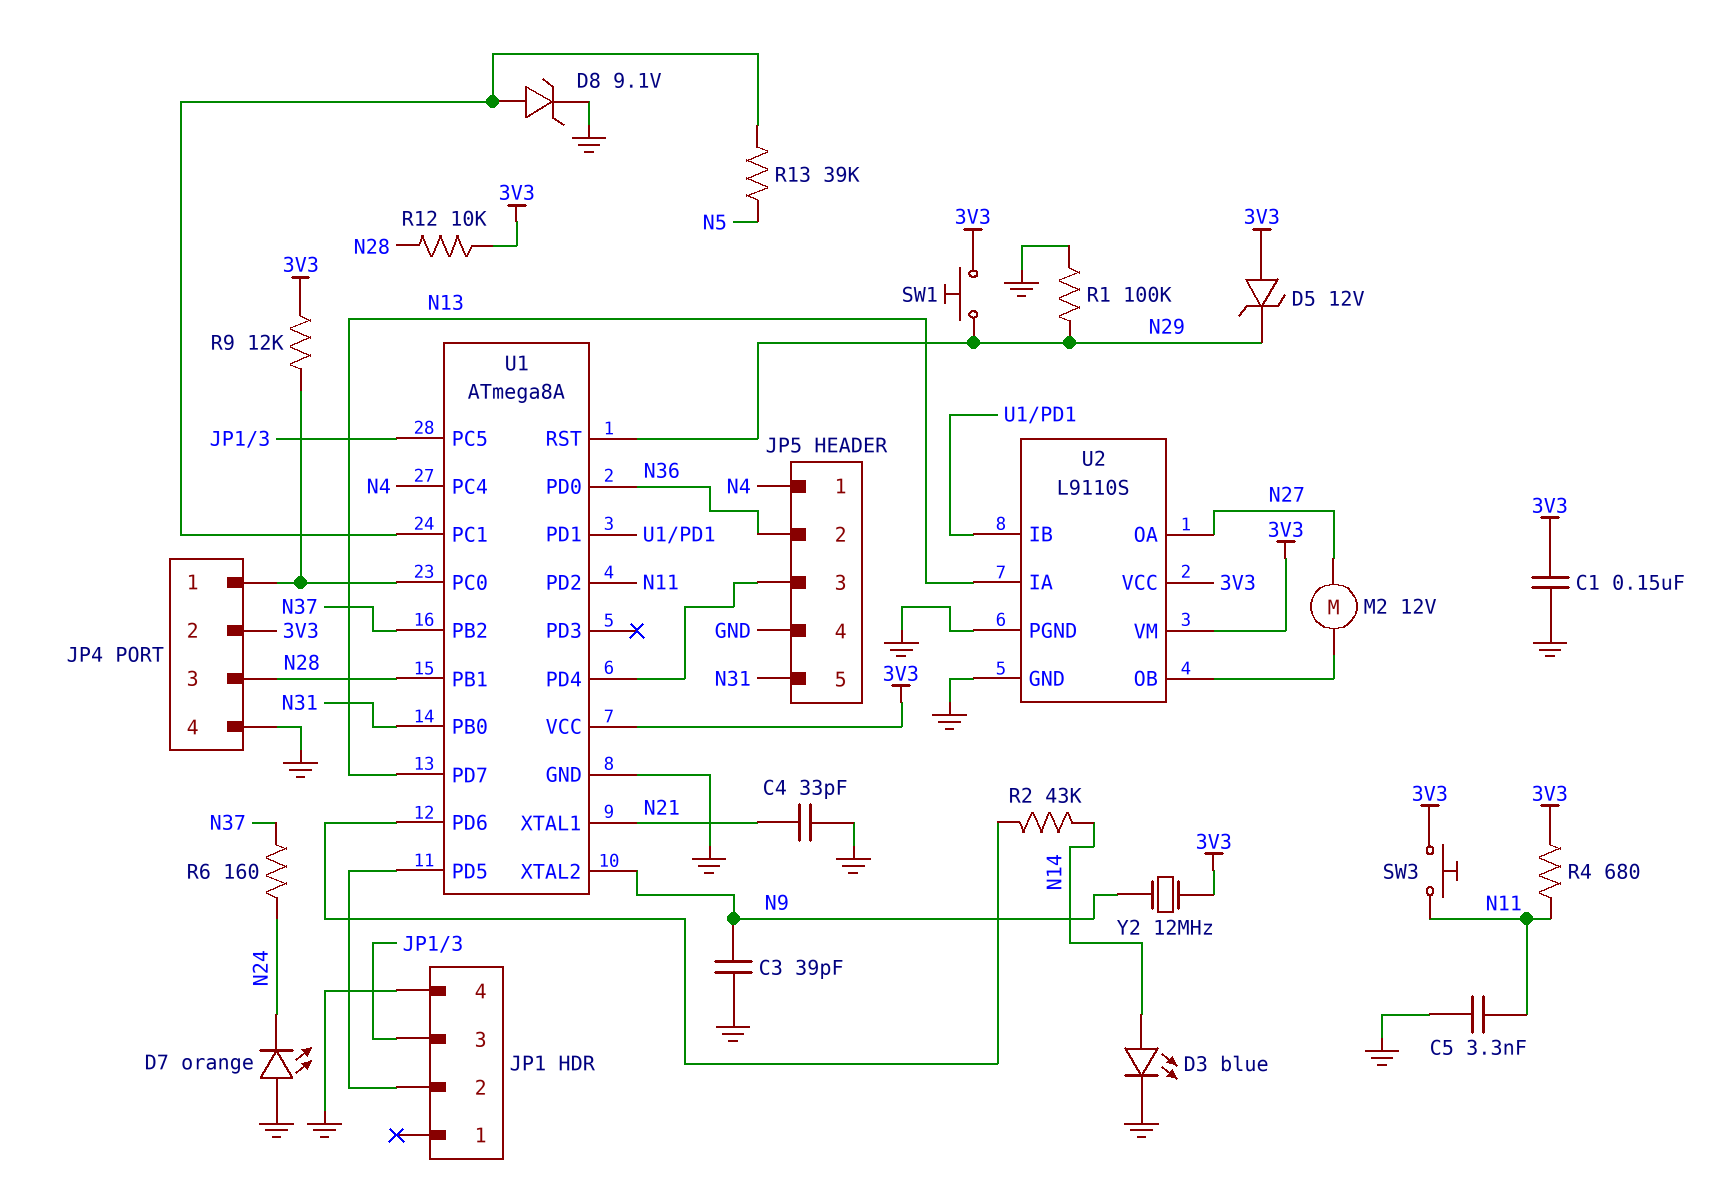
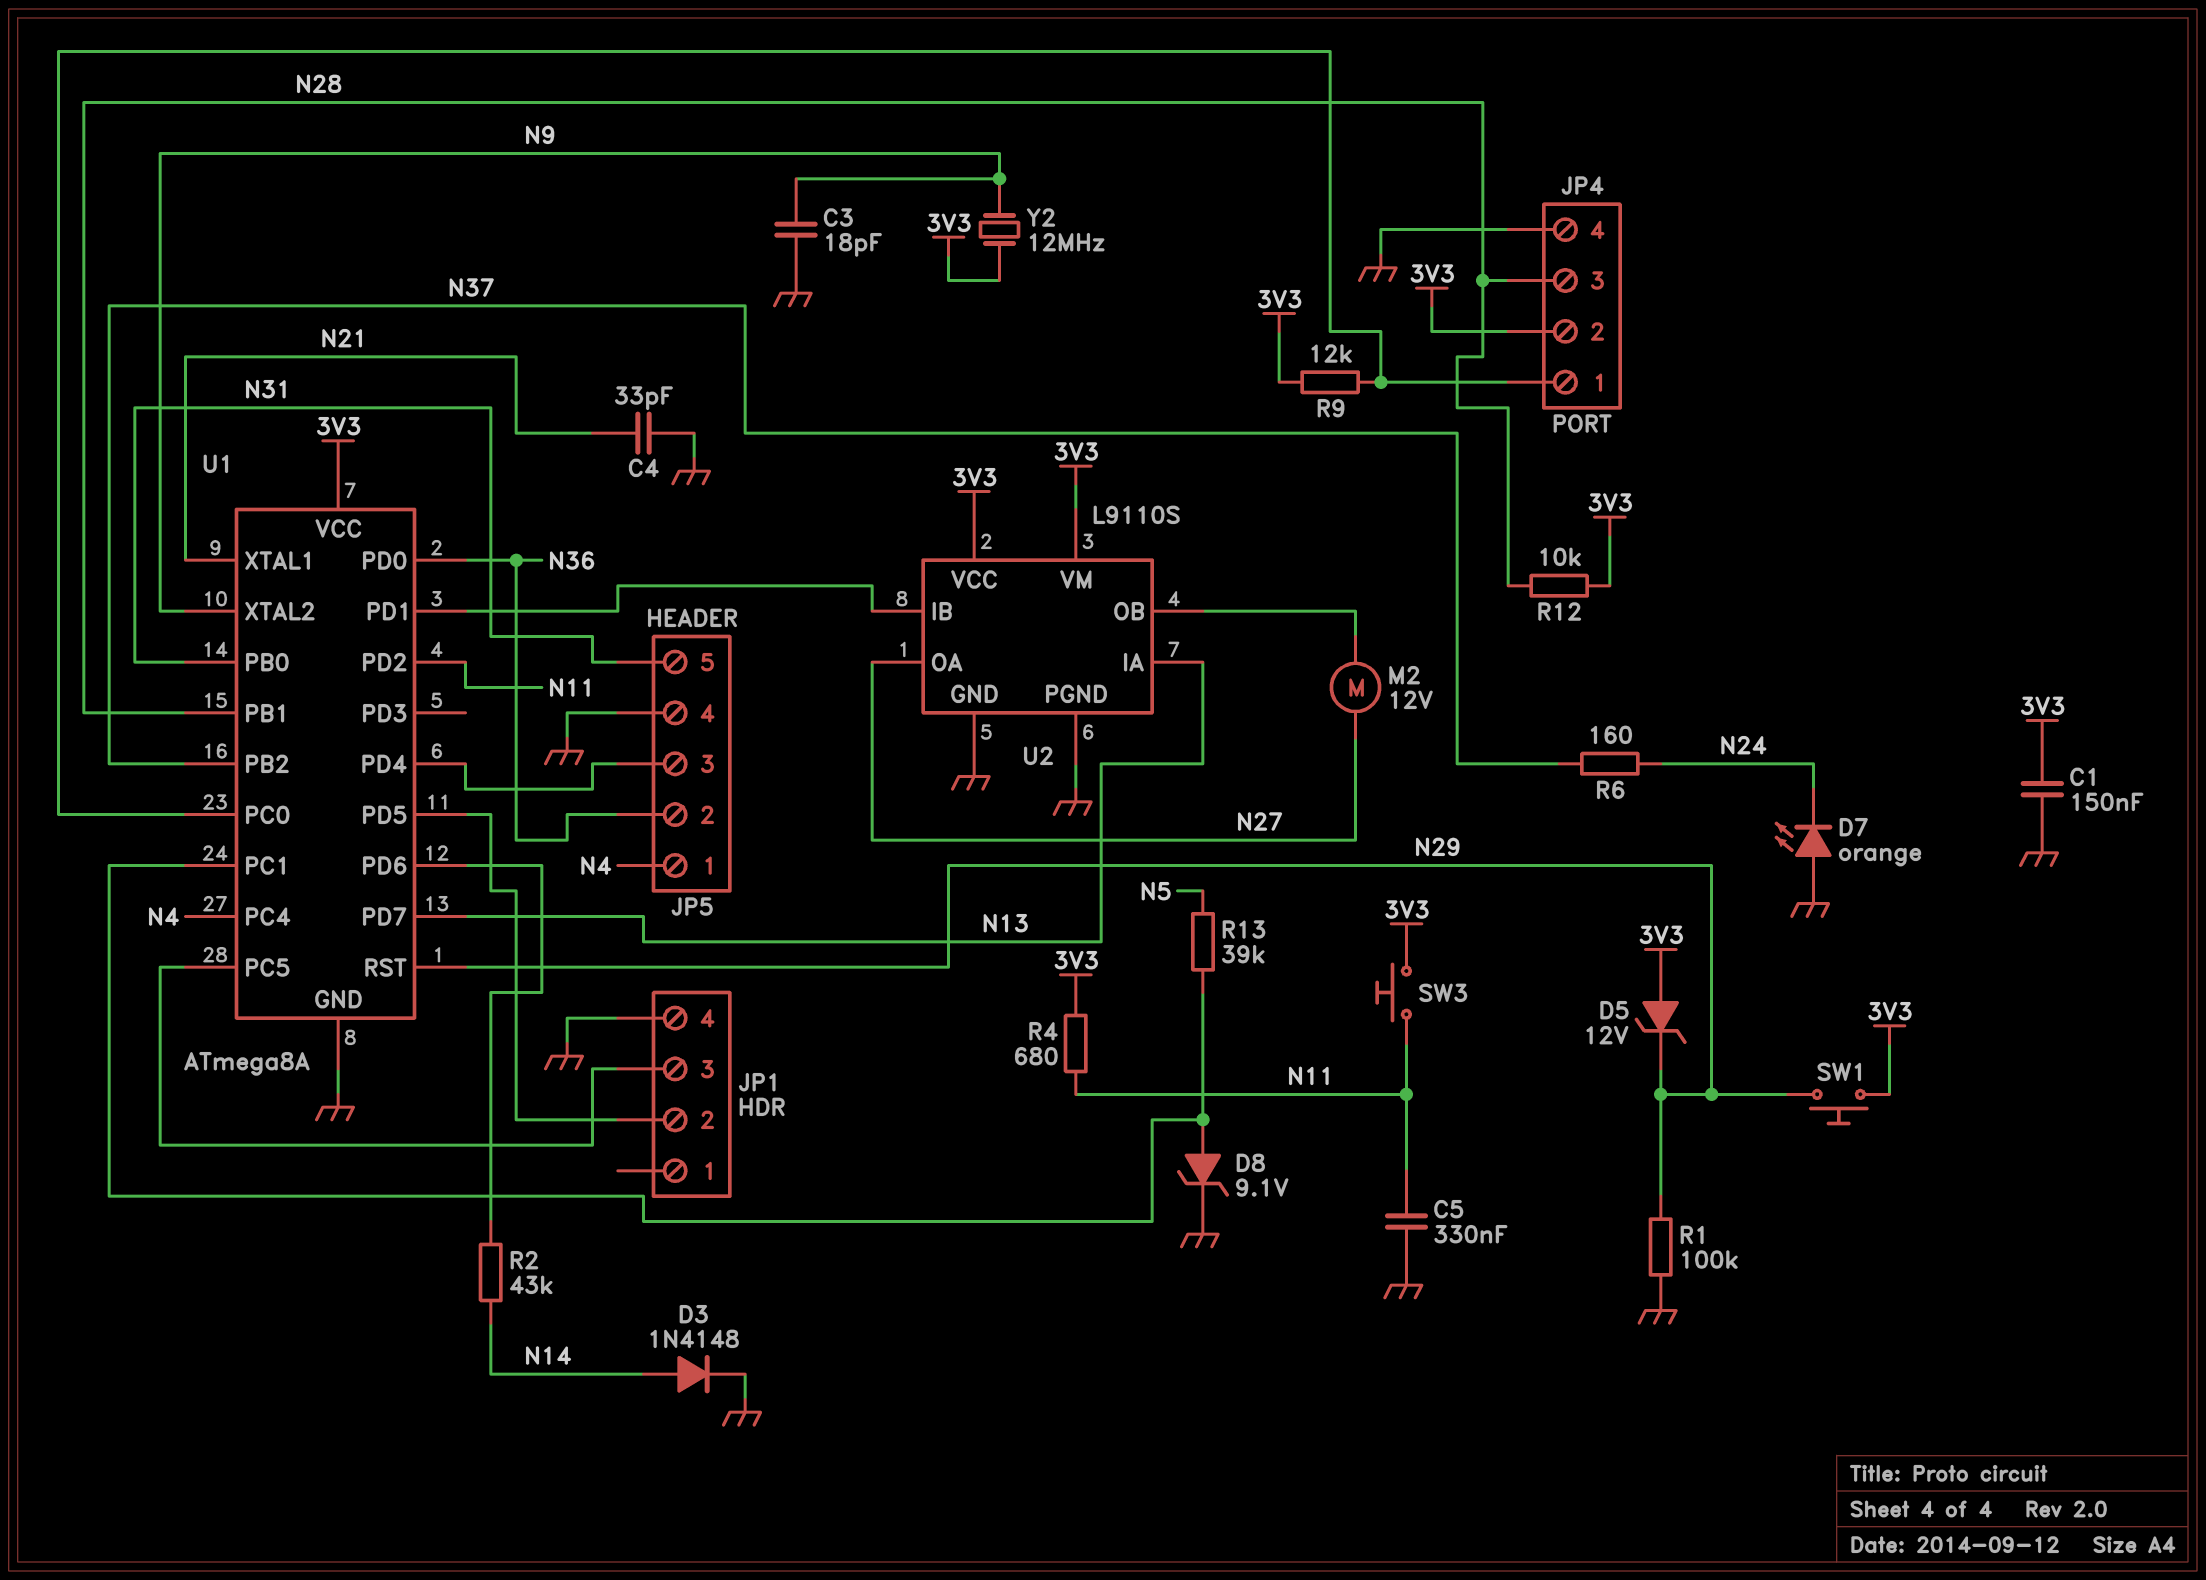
C3: 39pF (GND, N9) -> 18pF (GND, N9)
C5: 3.3nF (GND, N11) -> 330nF (GND, N11)
D3: LED blue (A N14, K GND) -> diode 1N4148 (A N14, K GND)

